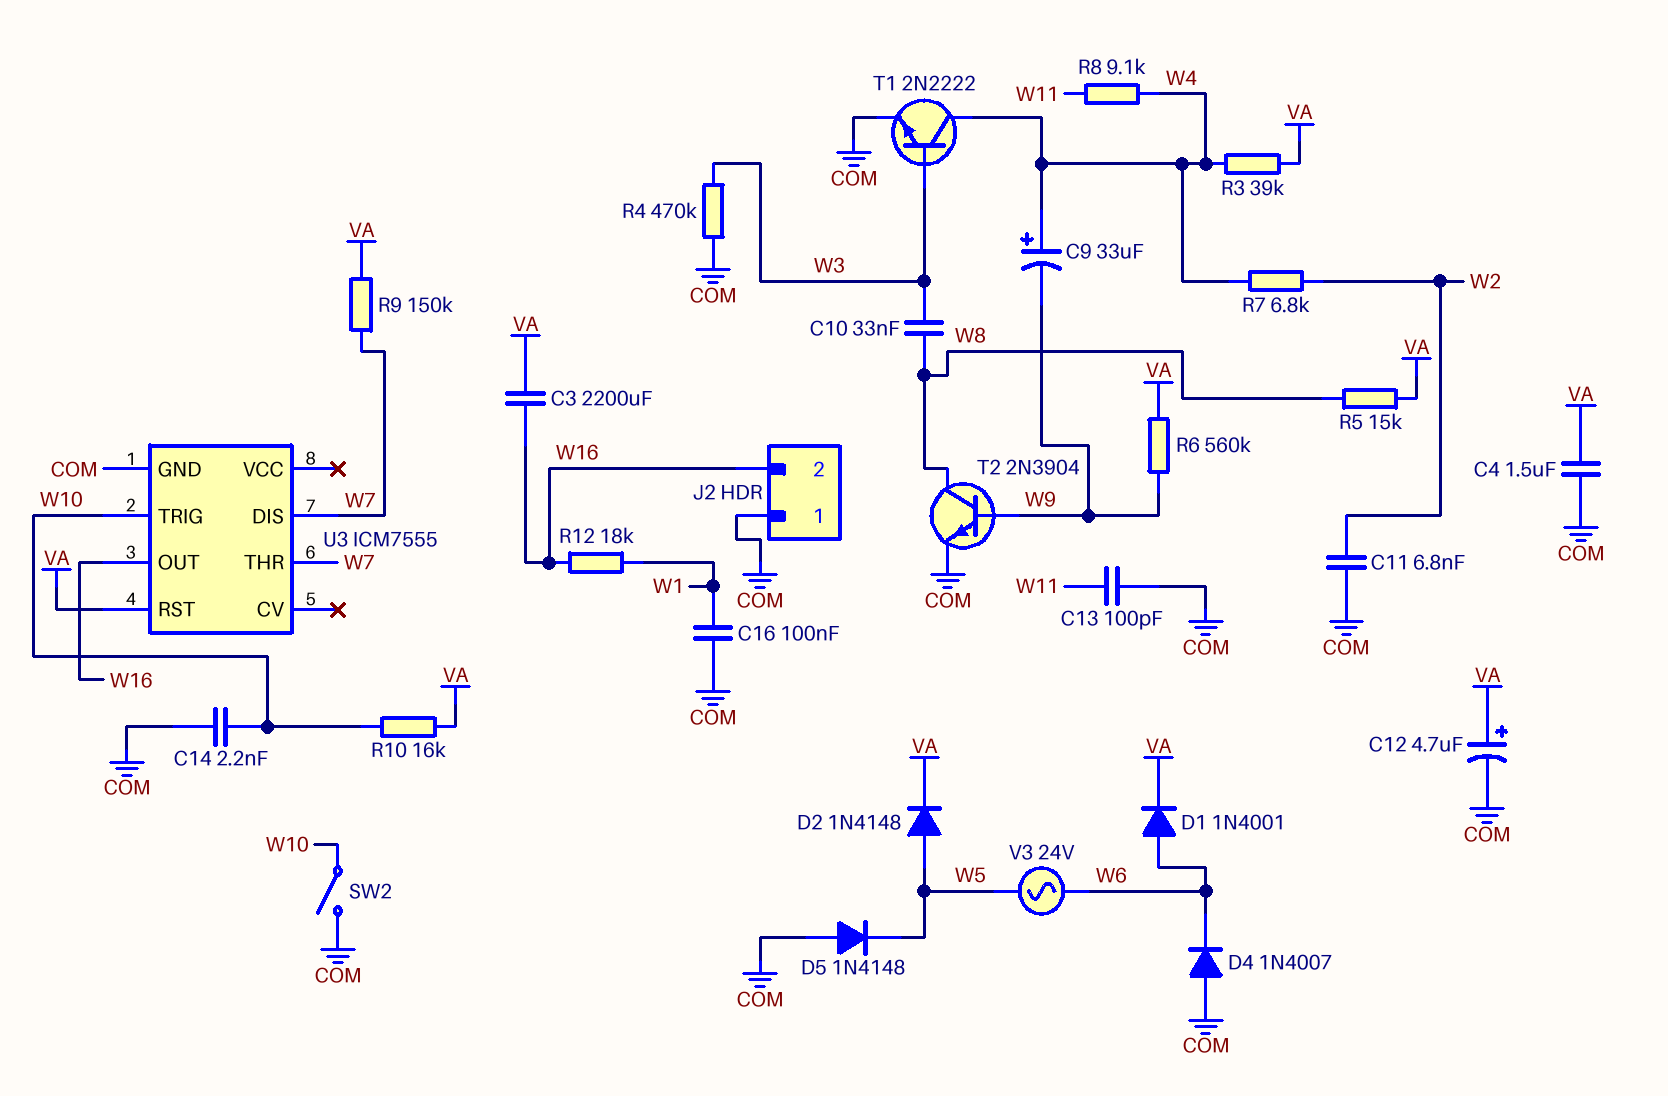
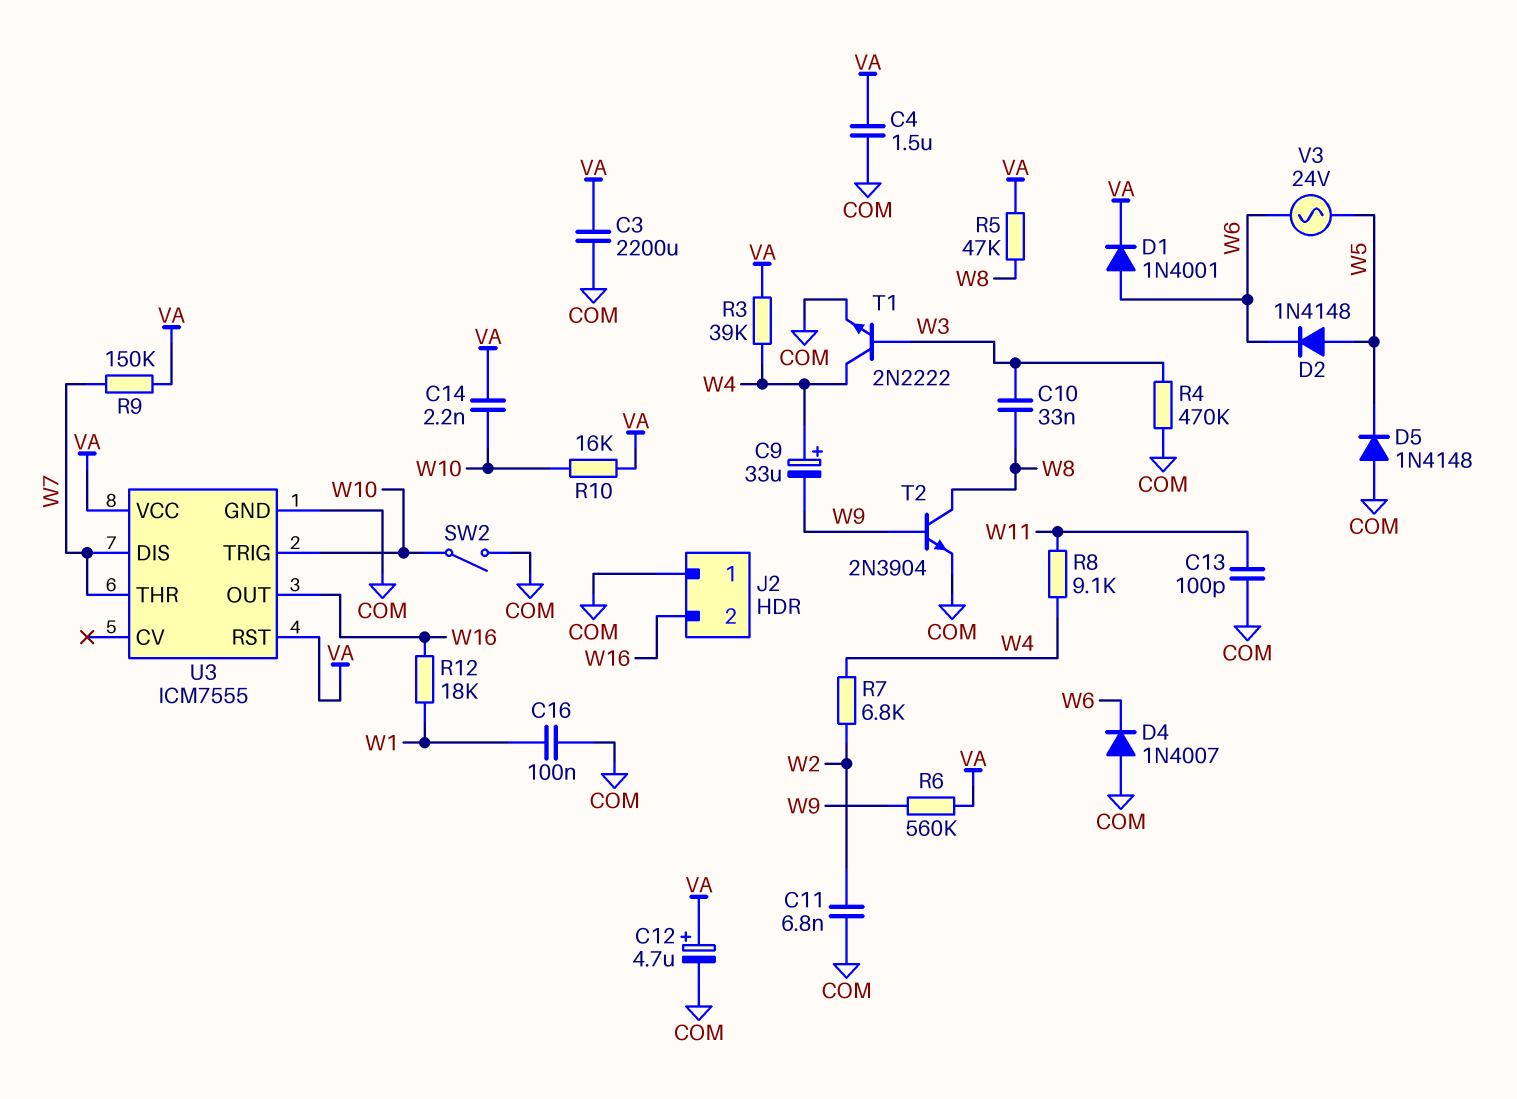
C3: 2200uF (VA, W16) -> 2200uF (COM, VA)
C14: 2.2nF (COM, W10) -> 2.2nF (VA, W10)
D2: diode 1N4148 (A W5, K VA) -> diode 1N4148 (A W5, K W6)
R5: 15k (VA, W8) -> 47k (VA, W8)
U3 pin VCC: none -> VA

